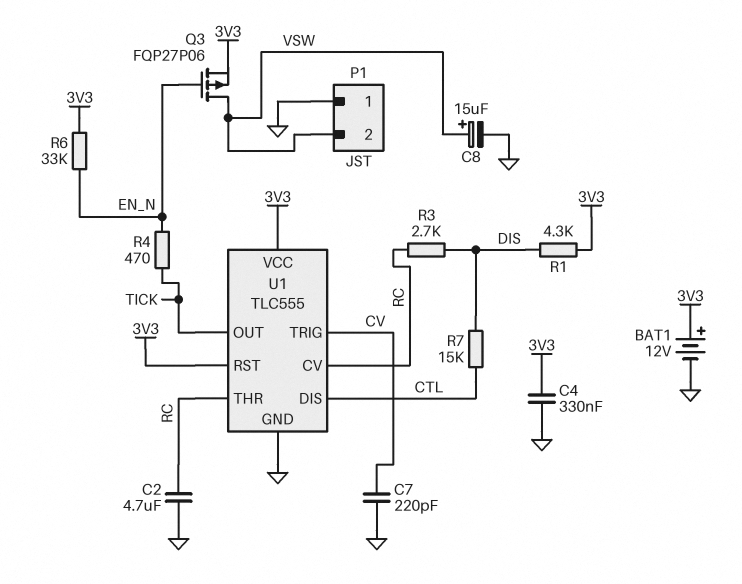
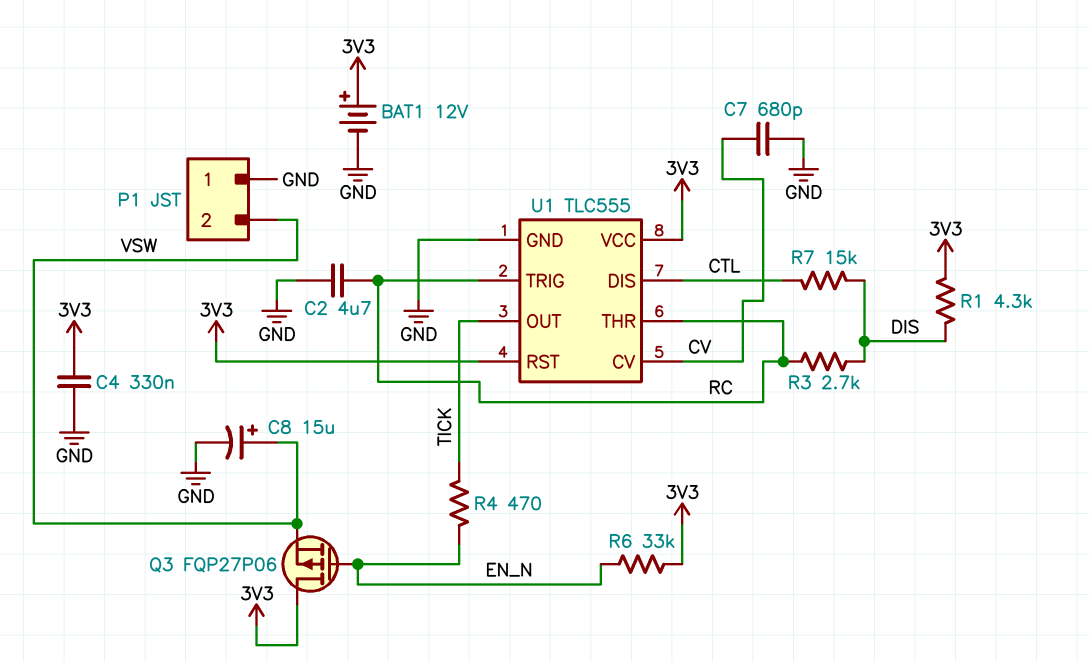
C7: 220pF (CV, GND) -> 680pF (CV, GND)
Q3: PMOS FQP27P06 (G EN_N, D VSW, S 3V3) -> PMOS FQP27P06 (G EN_N, D 3V3, S VSW)
U1 pin CV: RC -> CV
U1 pin TRIG: CV -> RC

